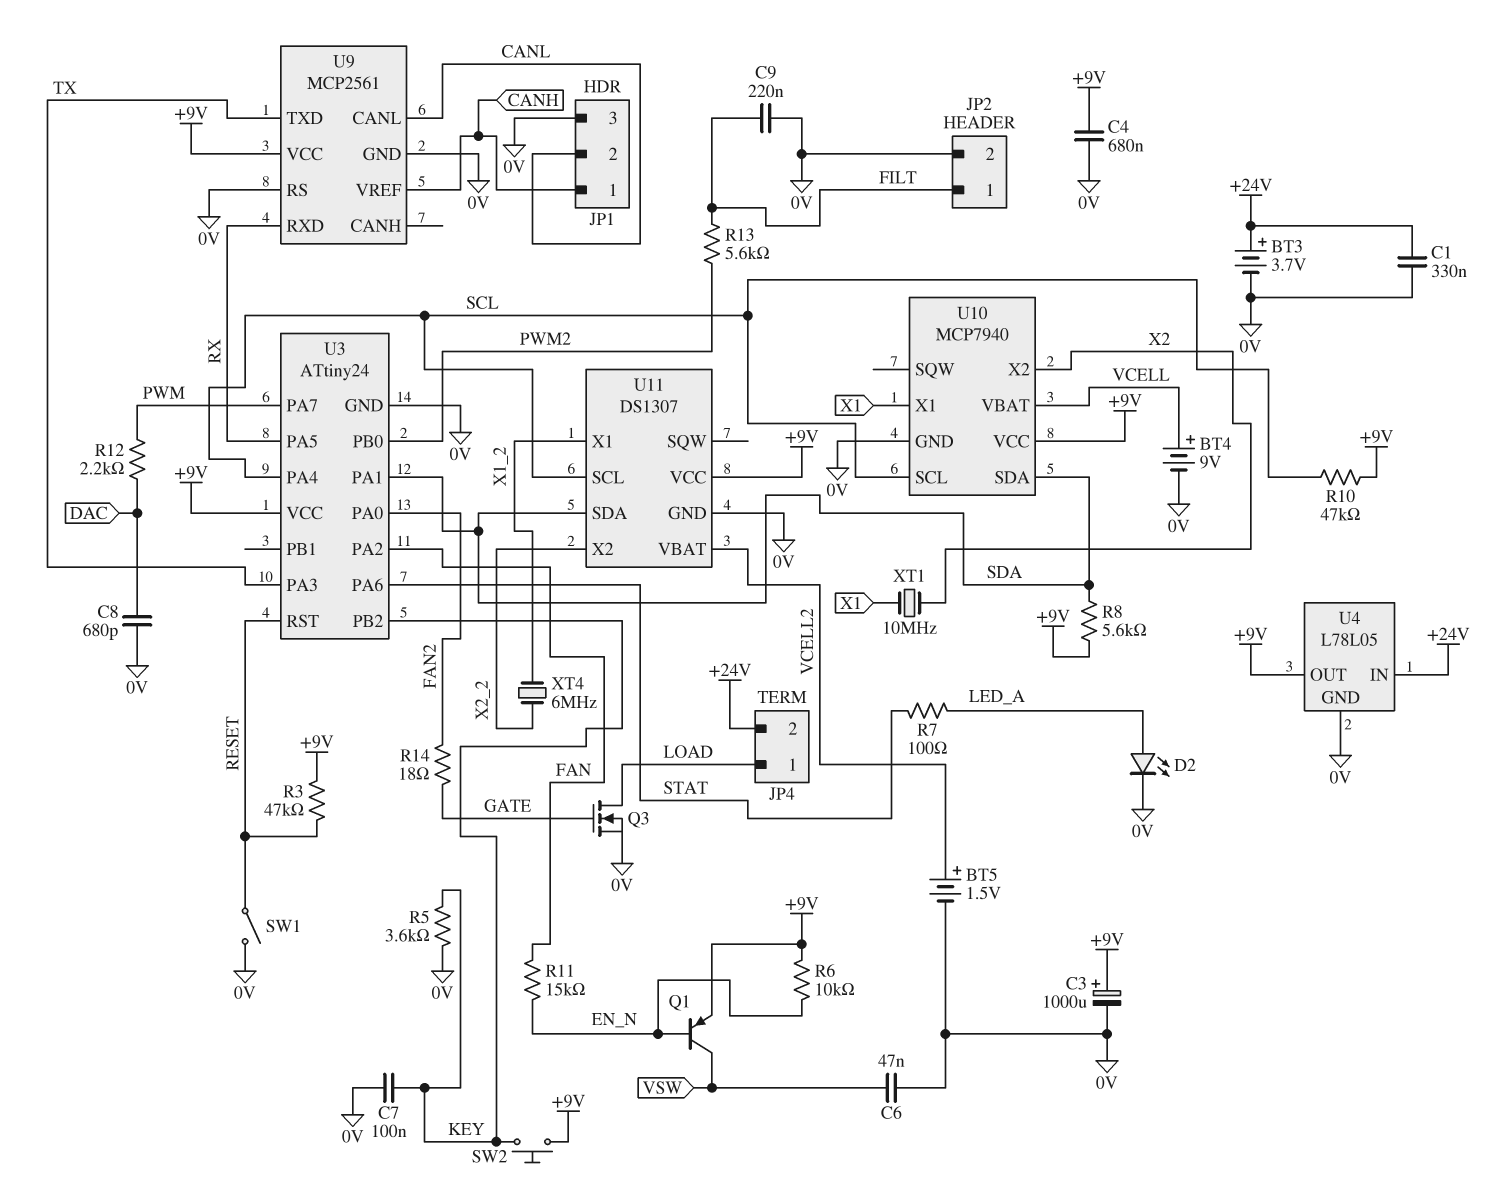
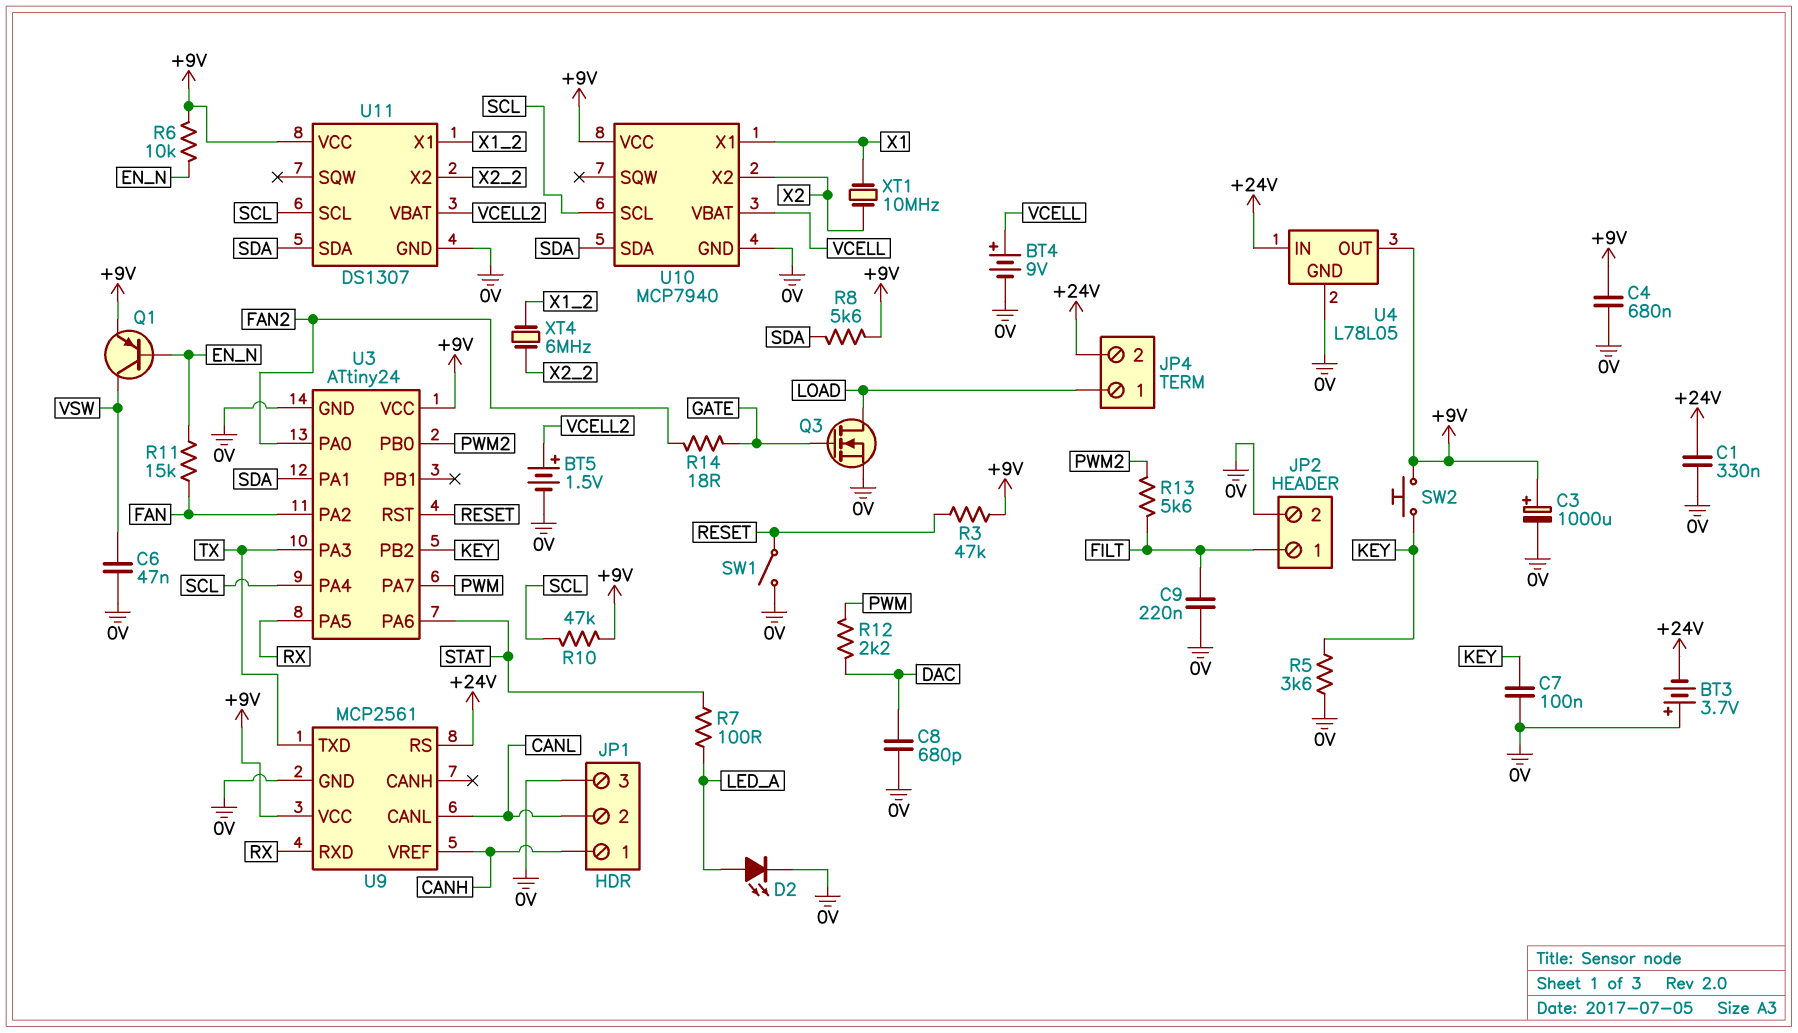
BT3: 3.7V (plus +24V, minus 0V) -> 3.7V (plus 0V, minus +24V)
U9 pin RS: 0V -> +24V

